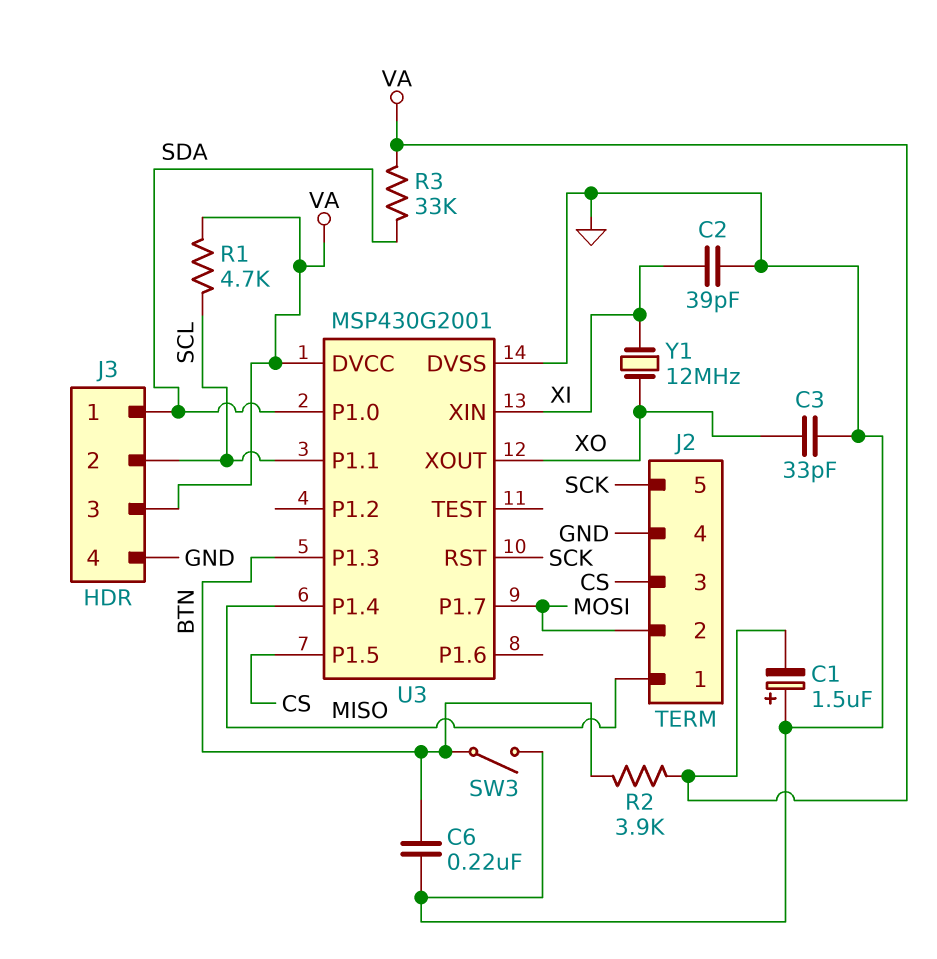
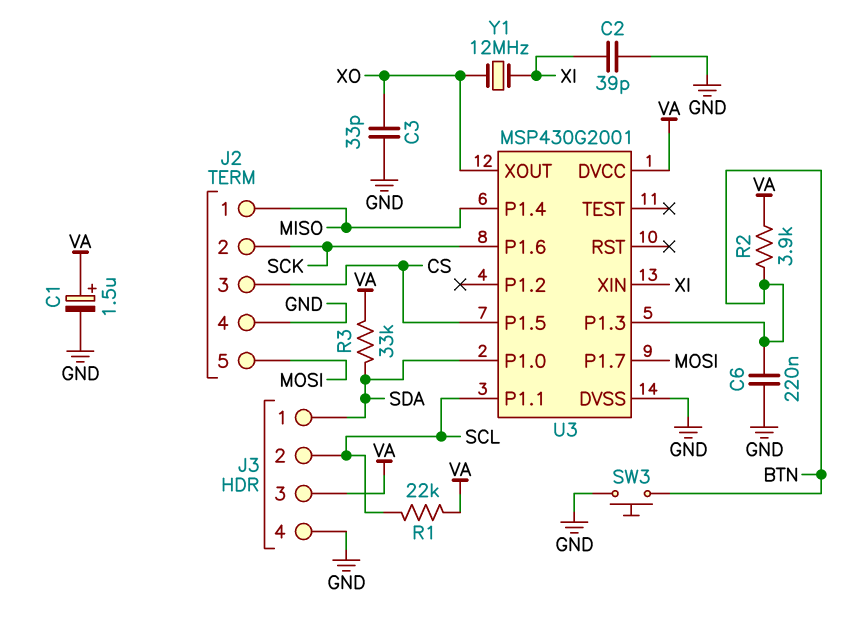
C1: 1.5uF (plus GND, minus VA) -> 1.5uF (plus VA, minus GND)
J2 pin 2: MOSI -> SCK
J2 pin 5: SCK -> MOSI
R1: 4.7k (SCL, VA) -> 22k (SCL, VA)
SW3: switch (BTN, GND) -> button (BTN, GND)
U3 pin P1.6: none -> SCK
U3 pin RST: SCK -> none

